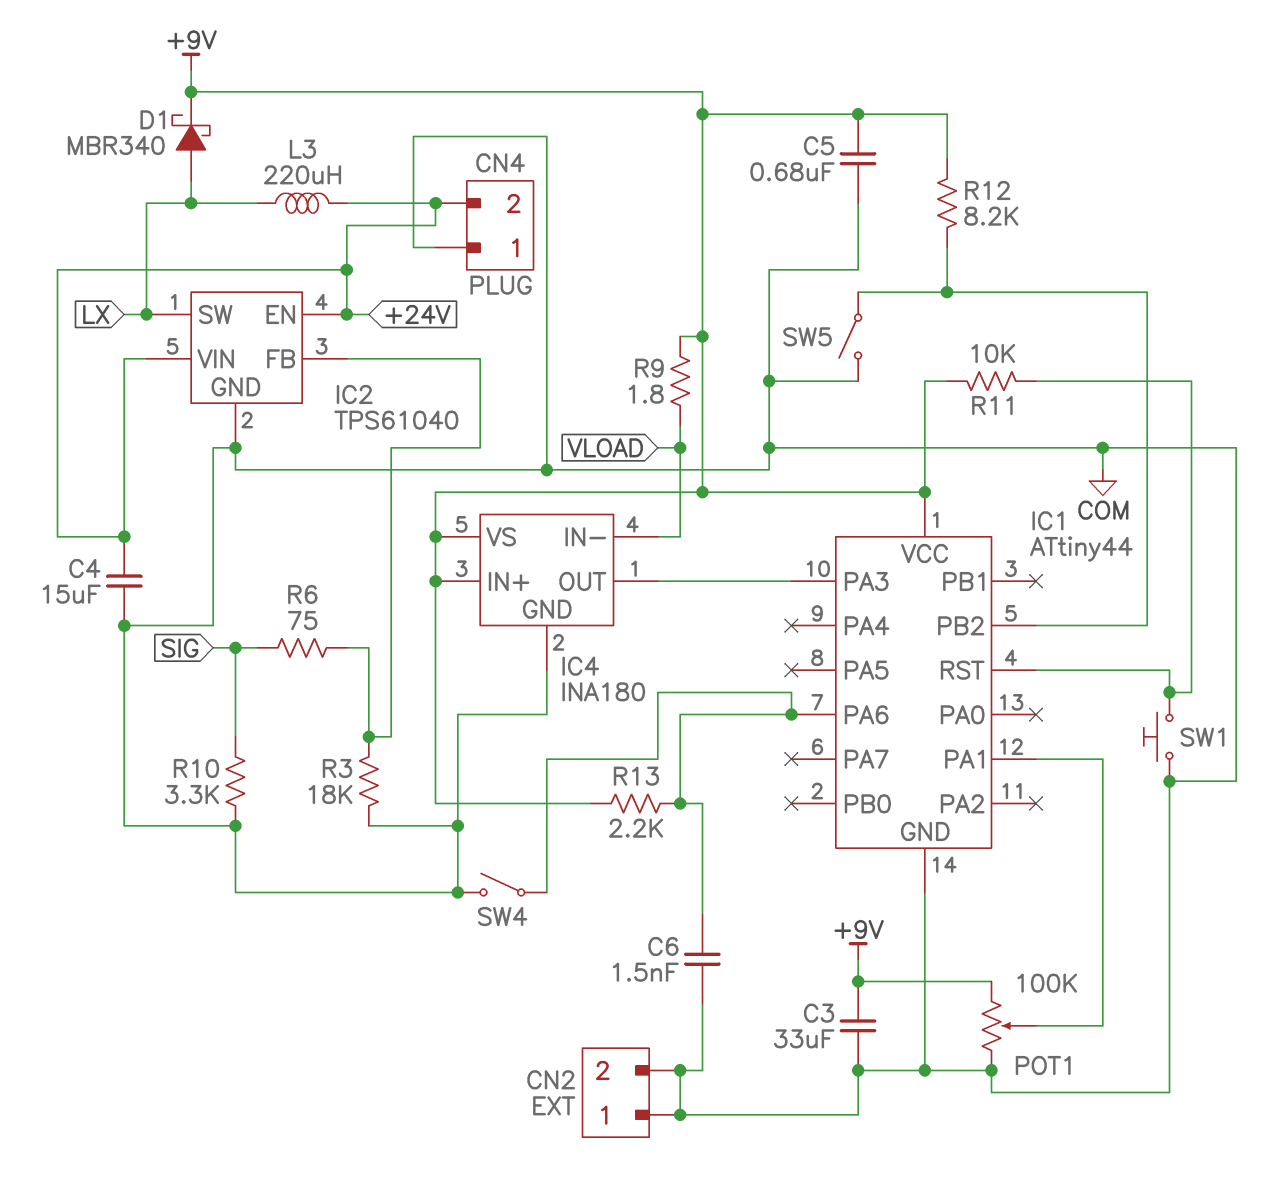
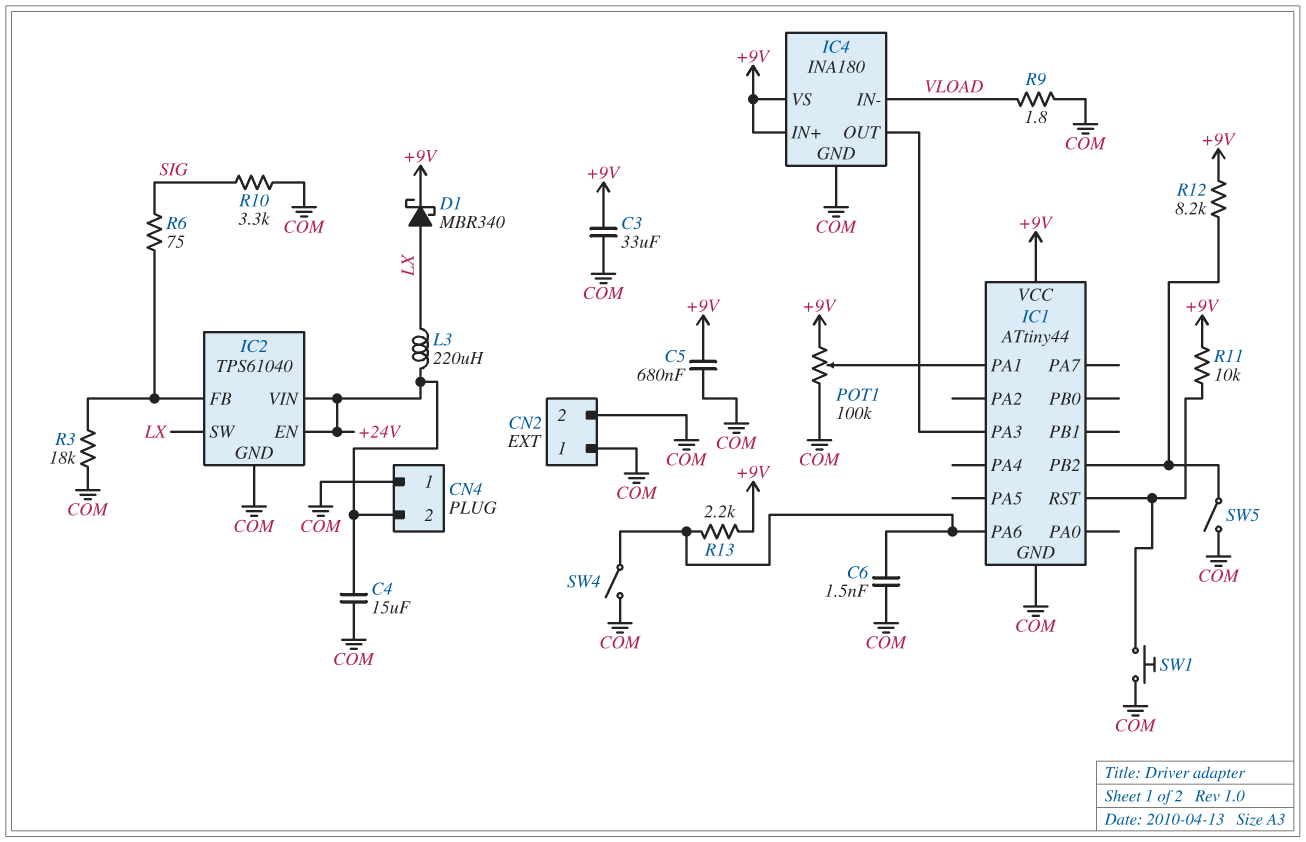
R9: 1.8 (+9V, VLOAD) -> 1.8 (COM, VLOAD)

